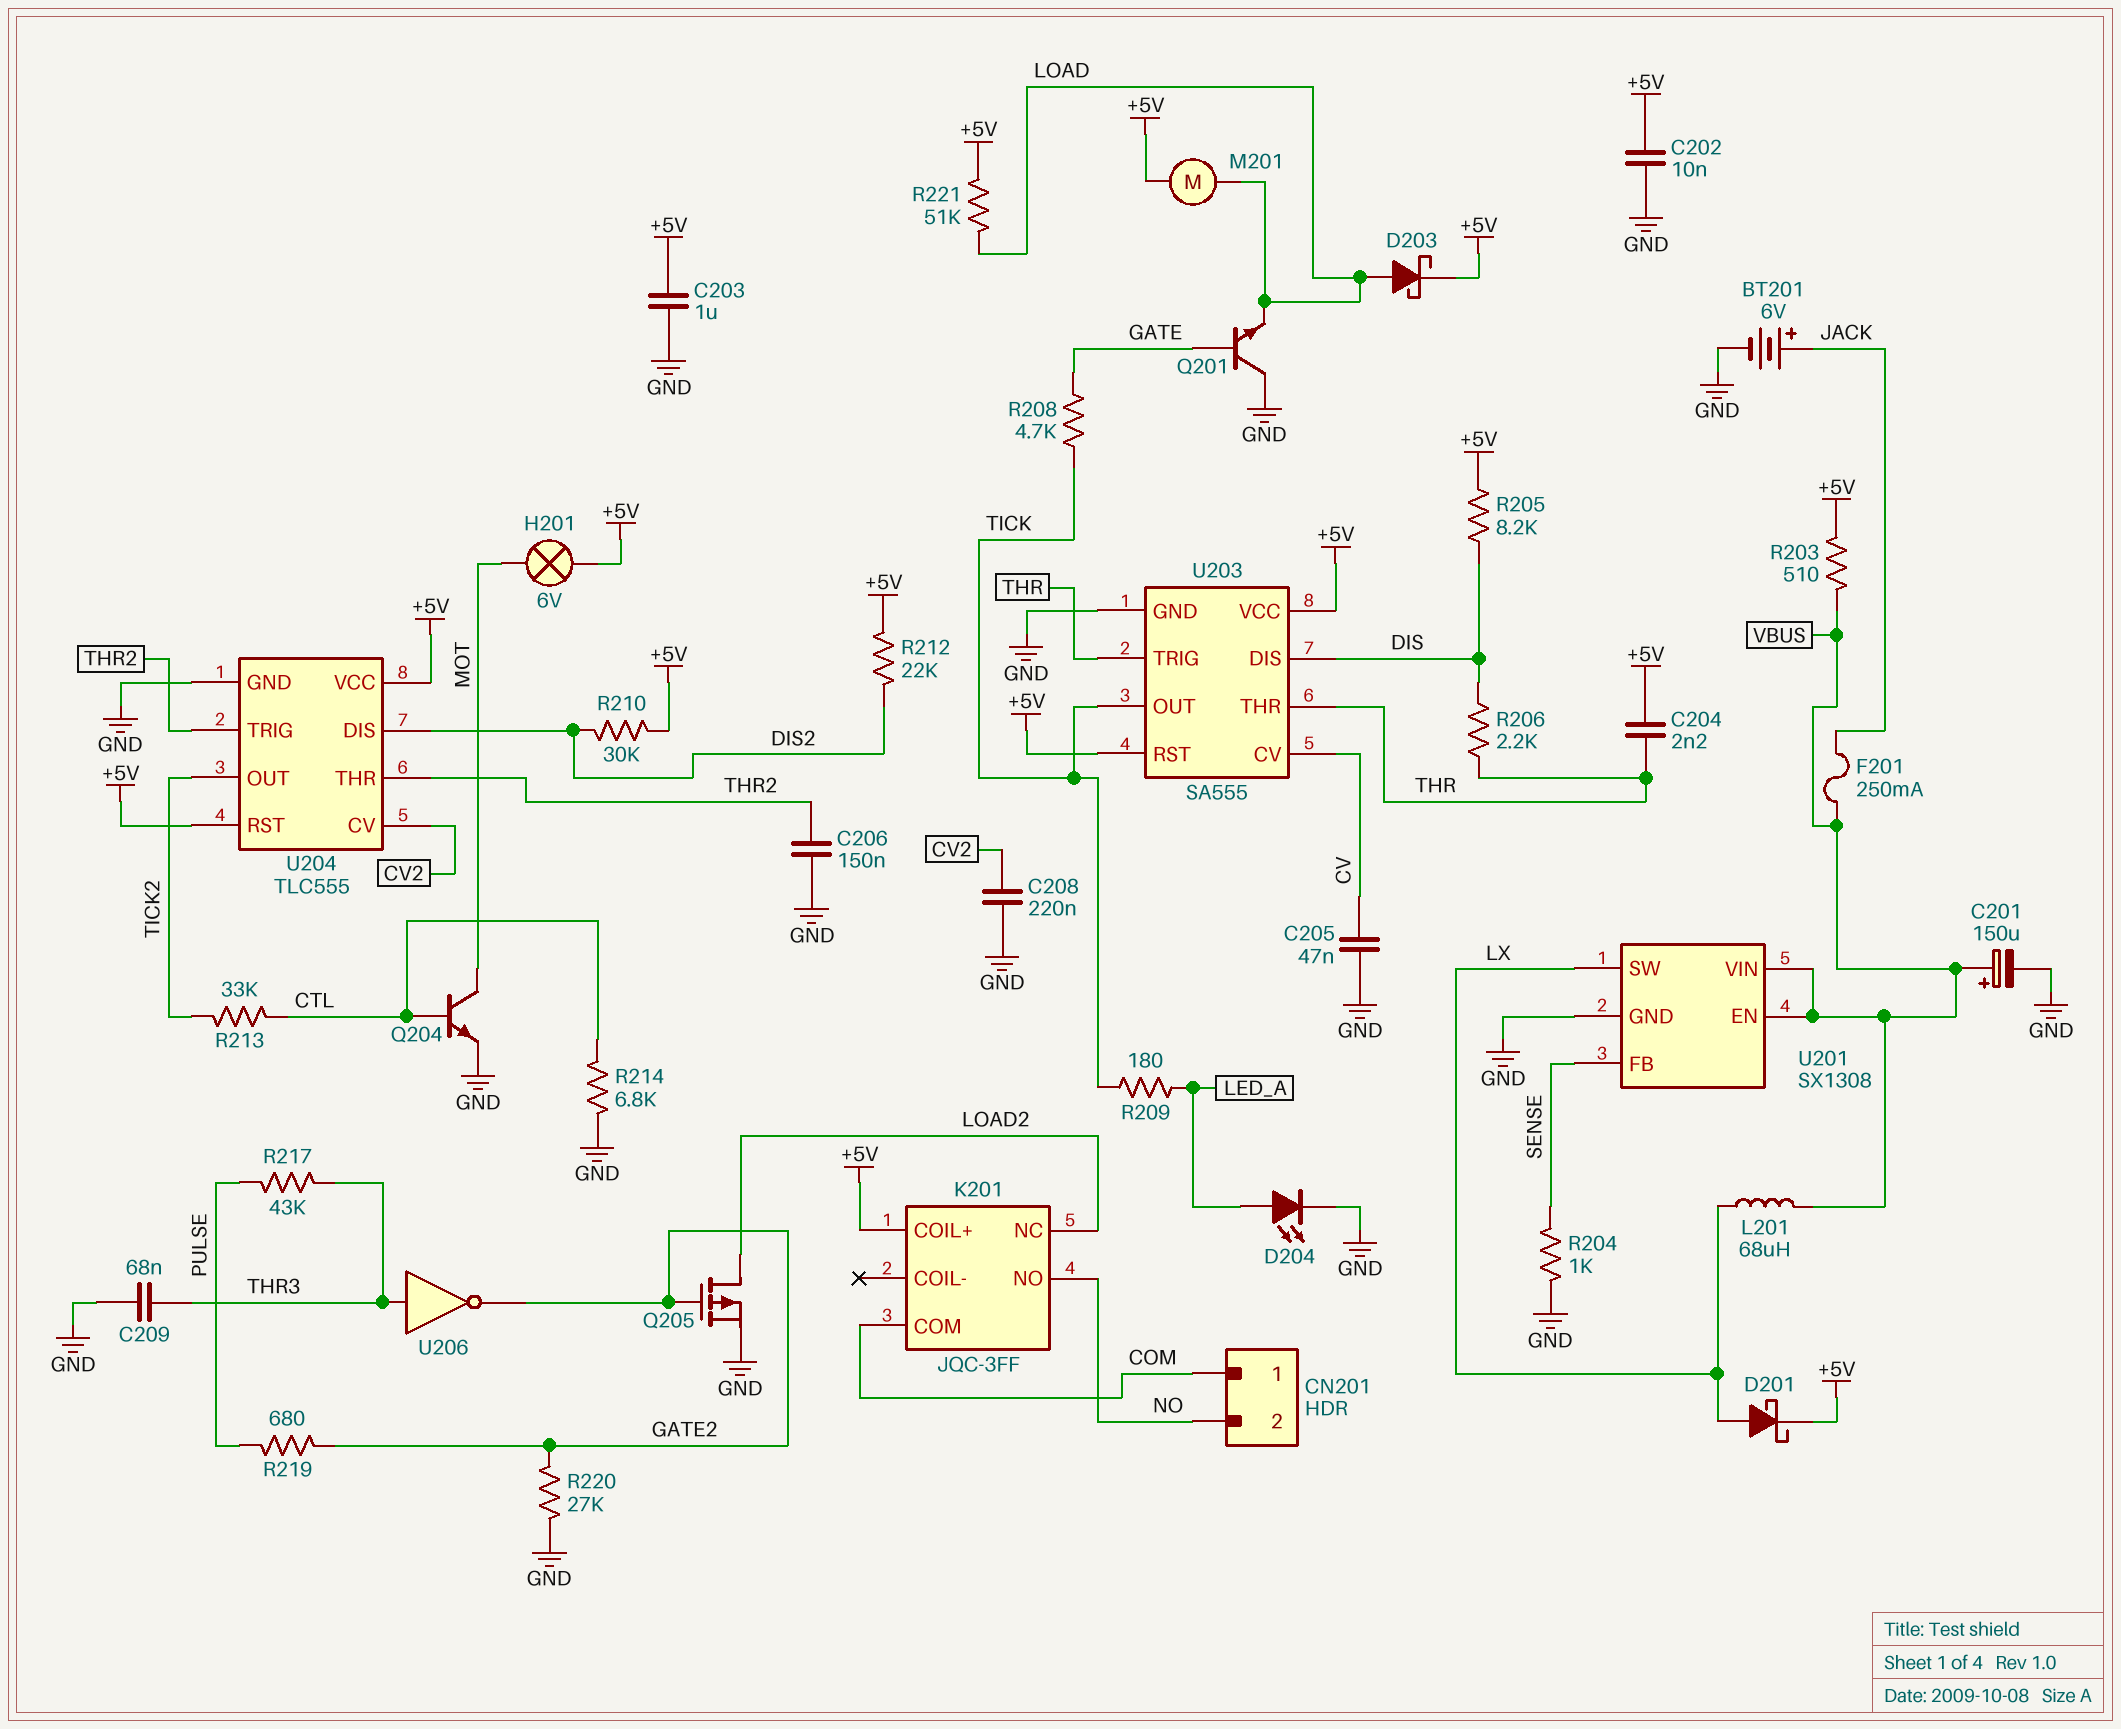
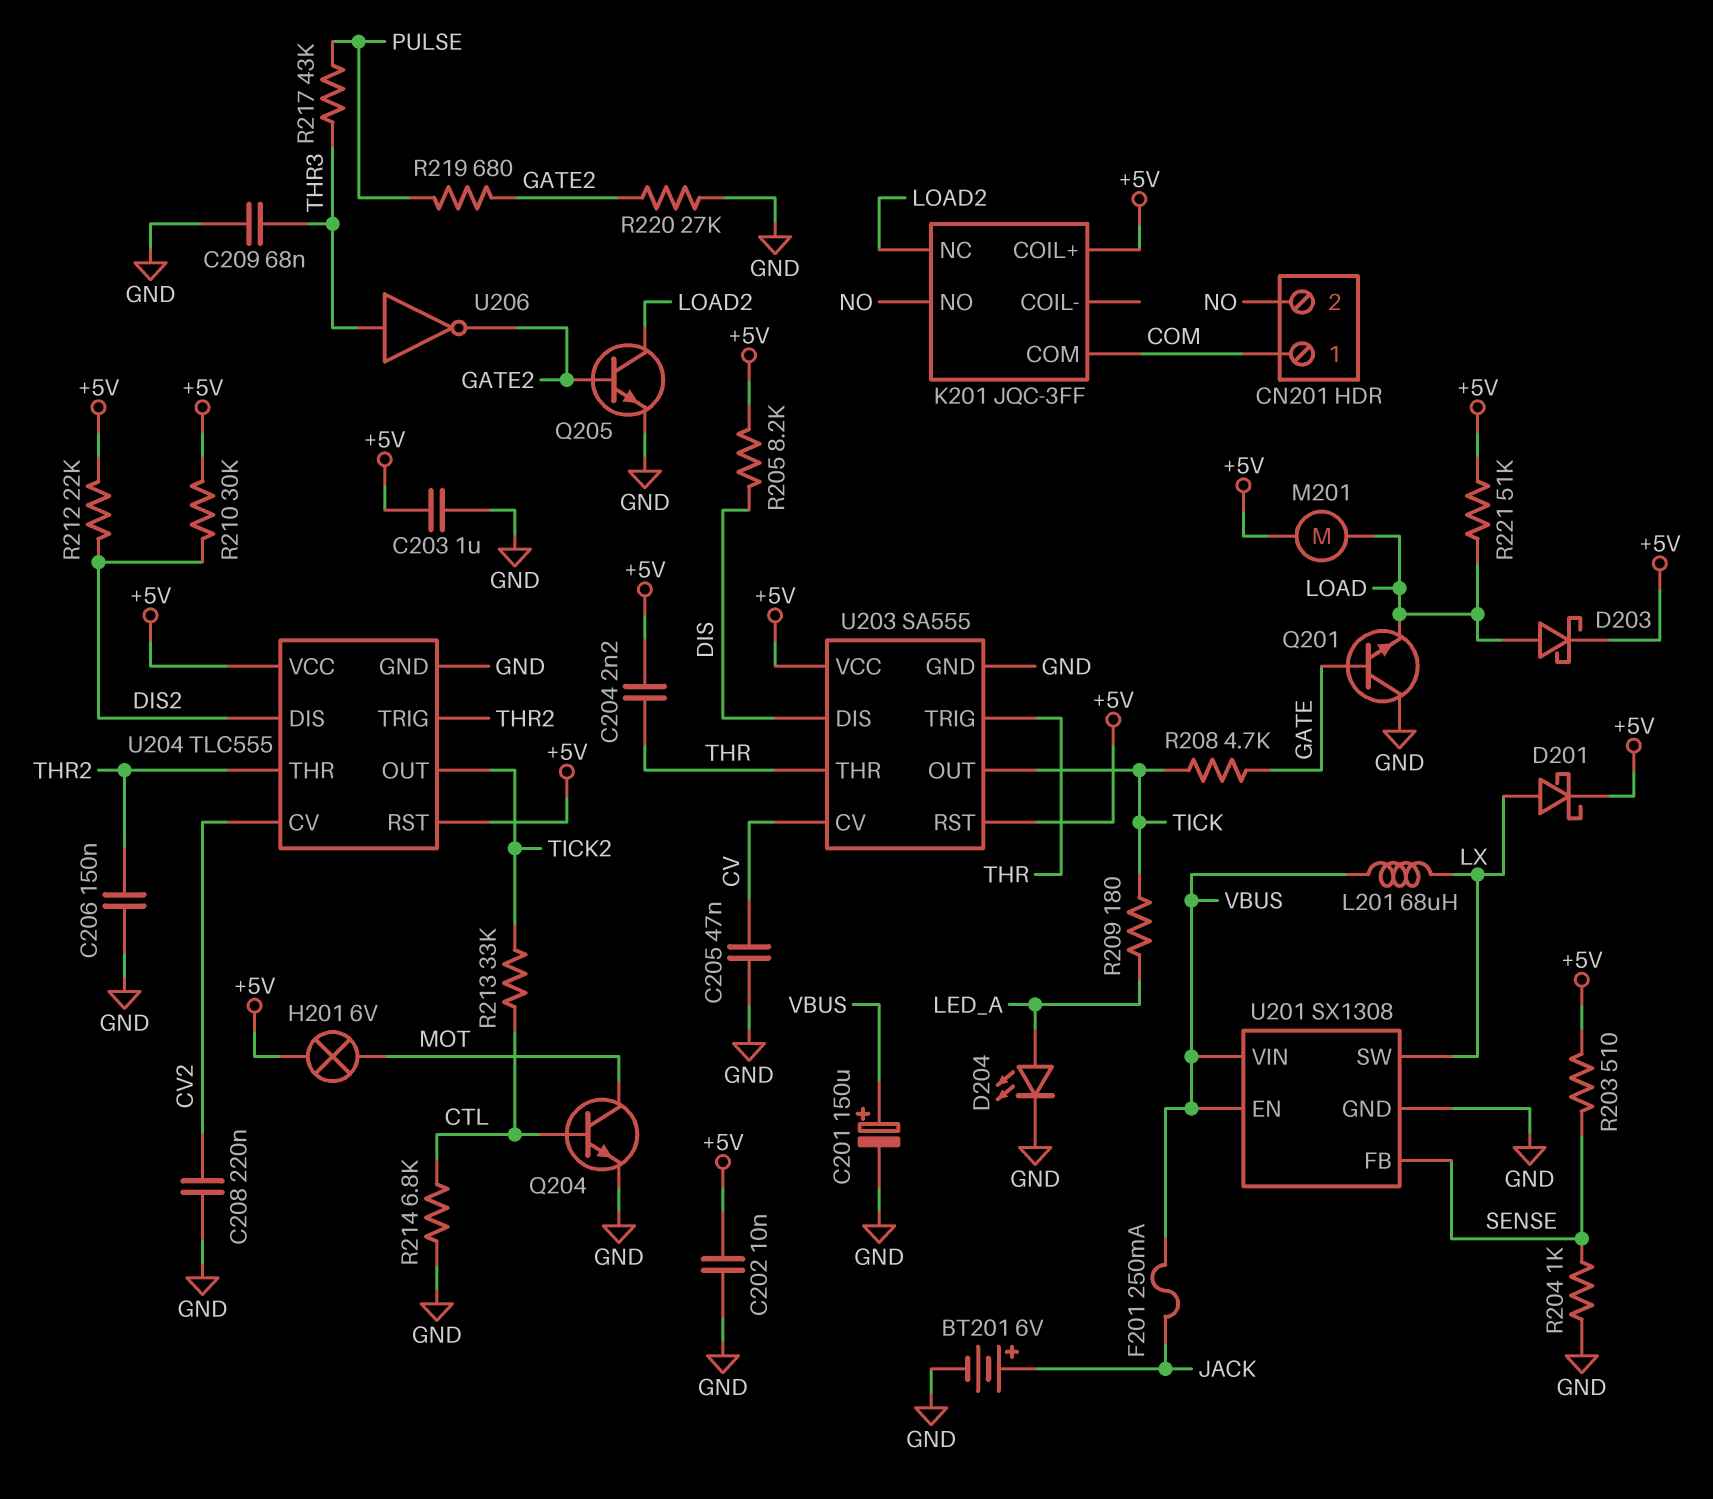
Q205: PMOS (G GATE2, D LOAD2, S GND) -> NPN (B GATE2, C LOAD2, E GND)
R203: 510 (+5V, VBUS) -> 510 (+5V, SENSE)
R206: 2.2k (DIS, THR) -> none

